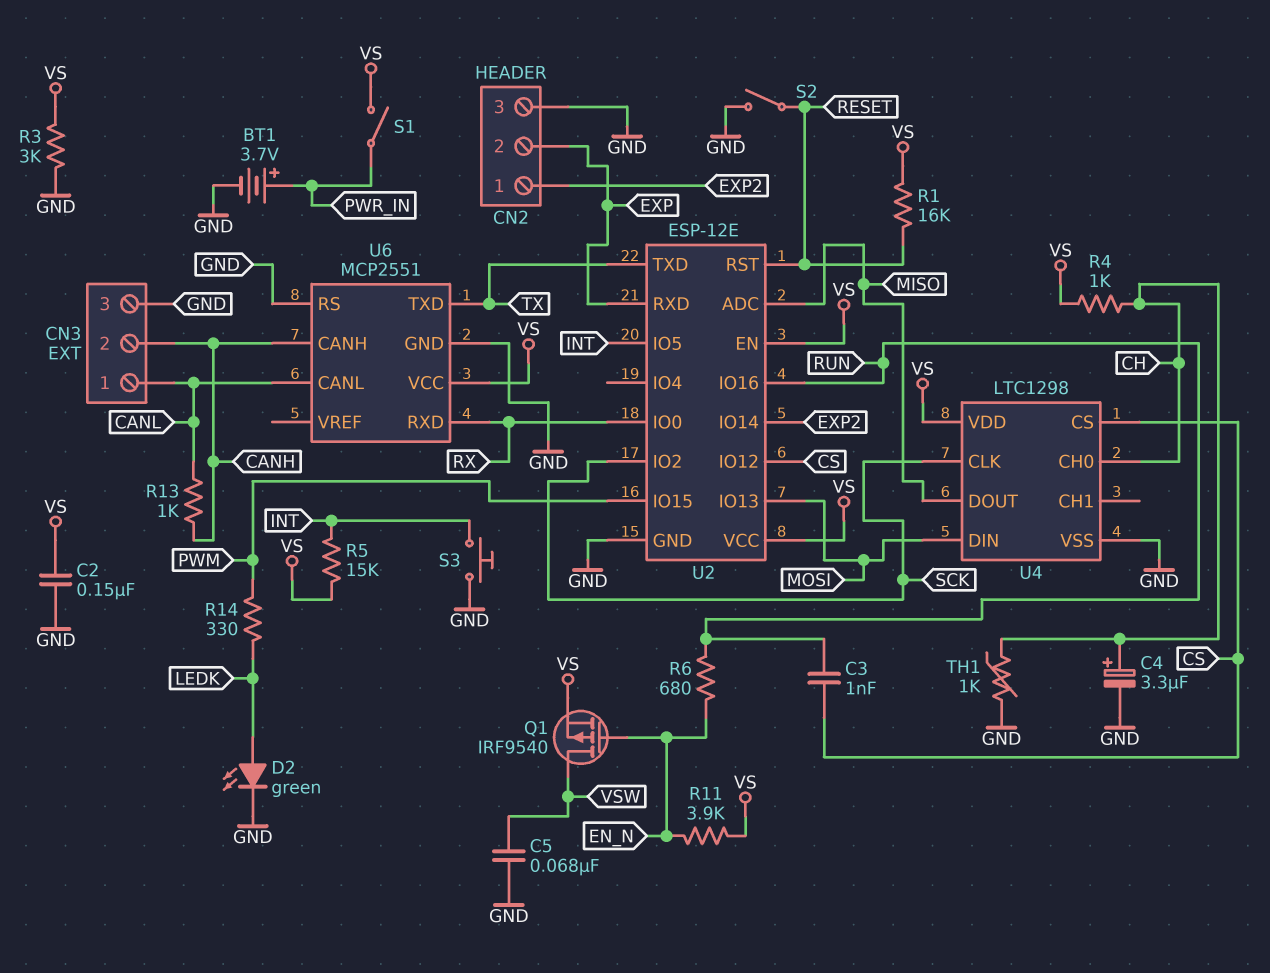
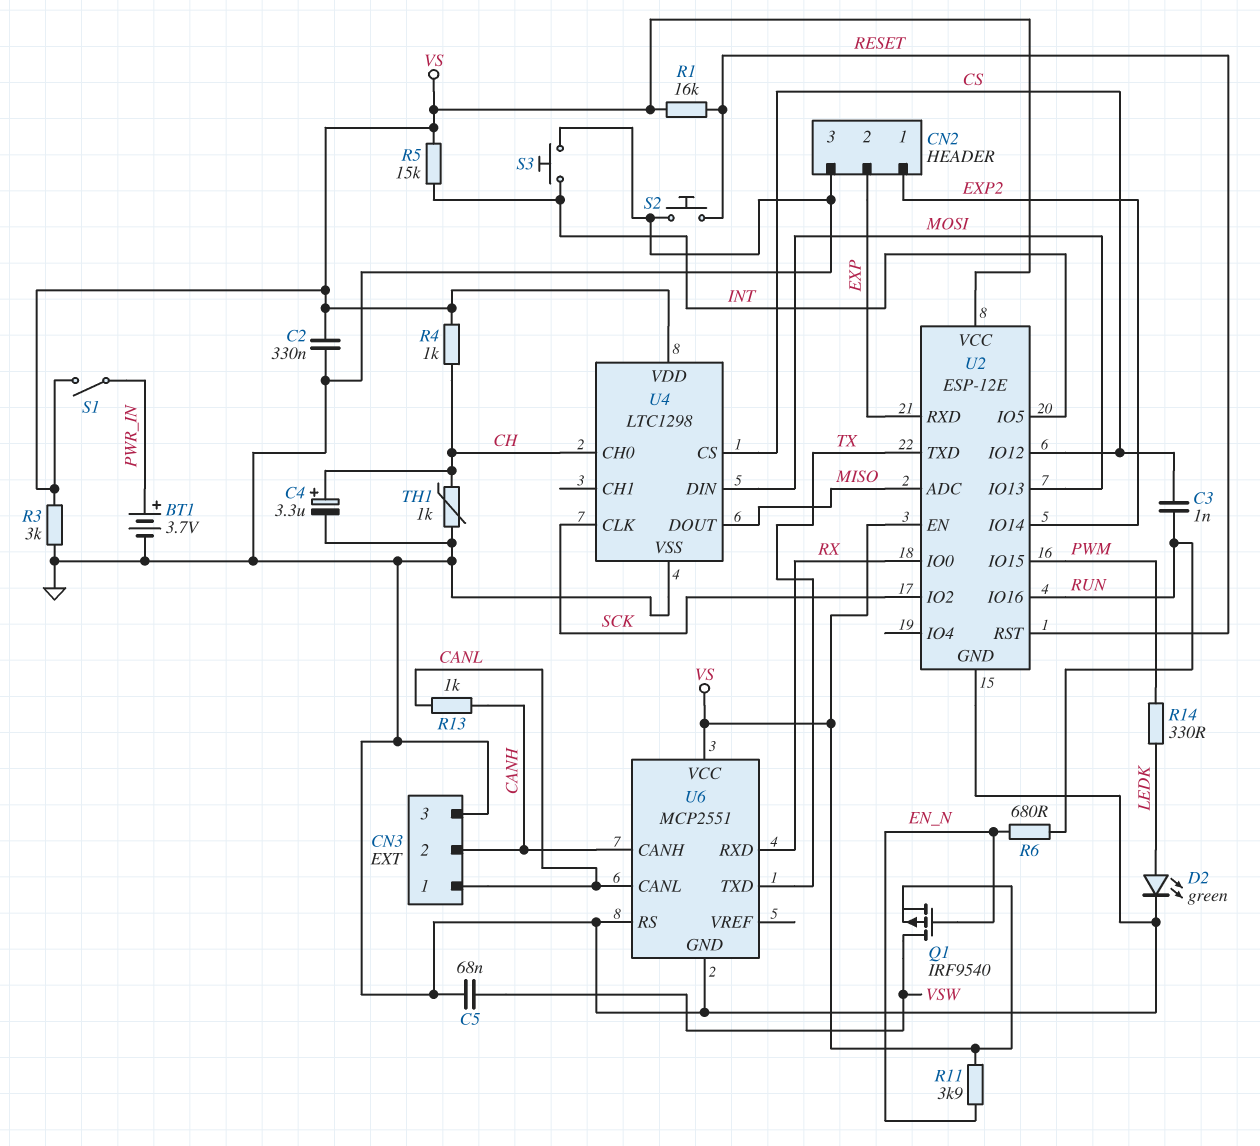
C2: 150nF (GND, VS) -> 330nF (GND, VS)
S2: switch (GND, RESET) -> button (GND, RESET)

